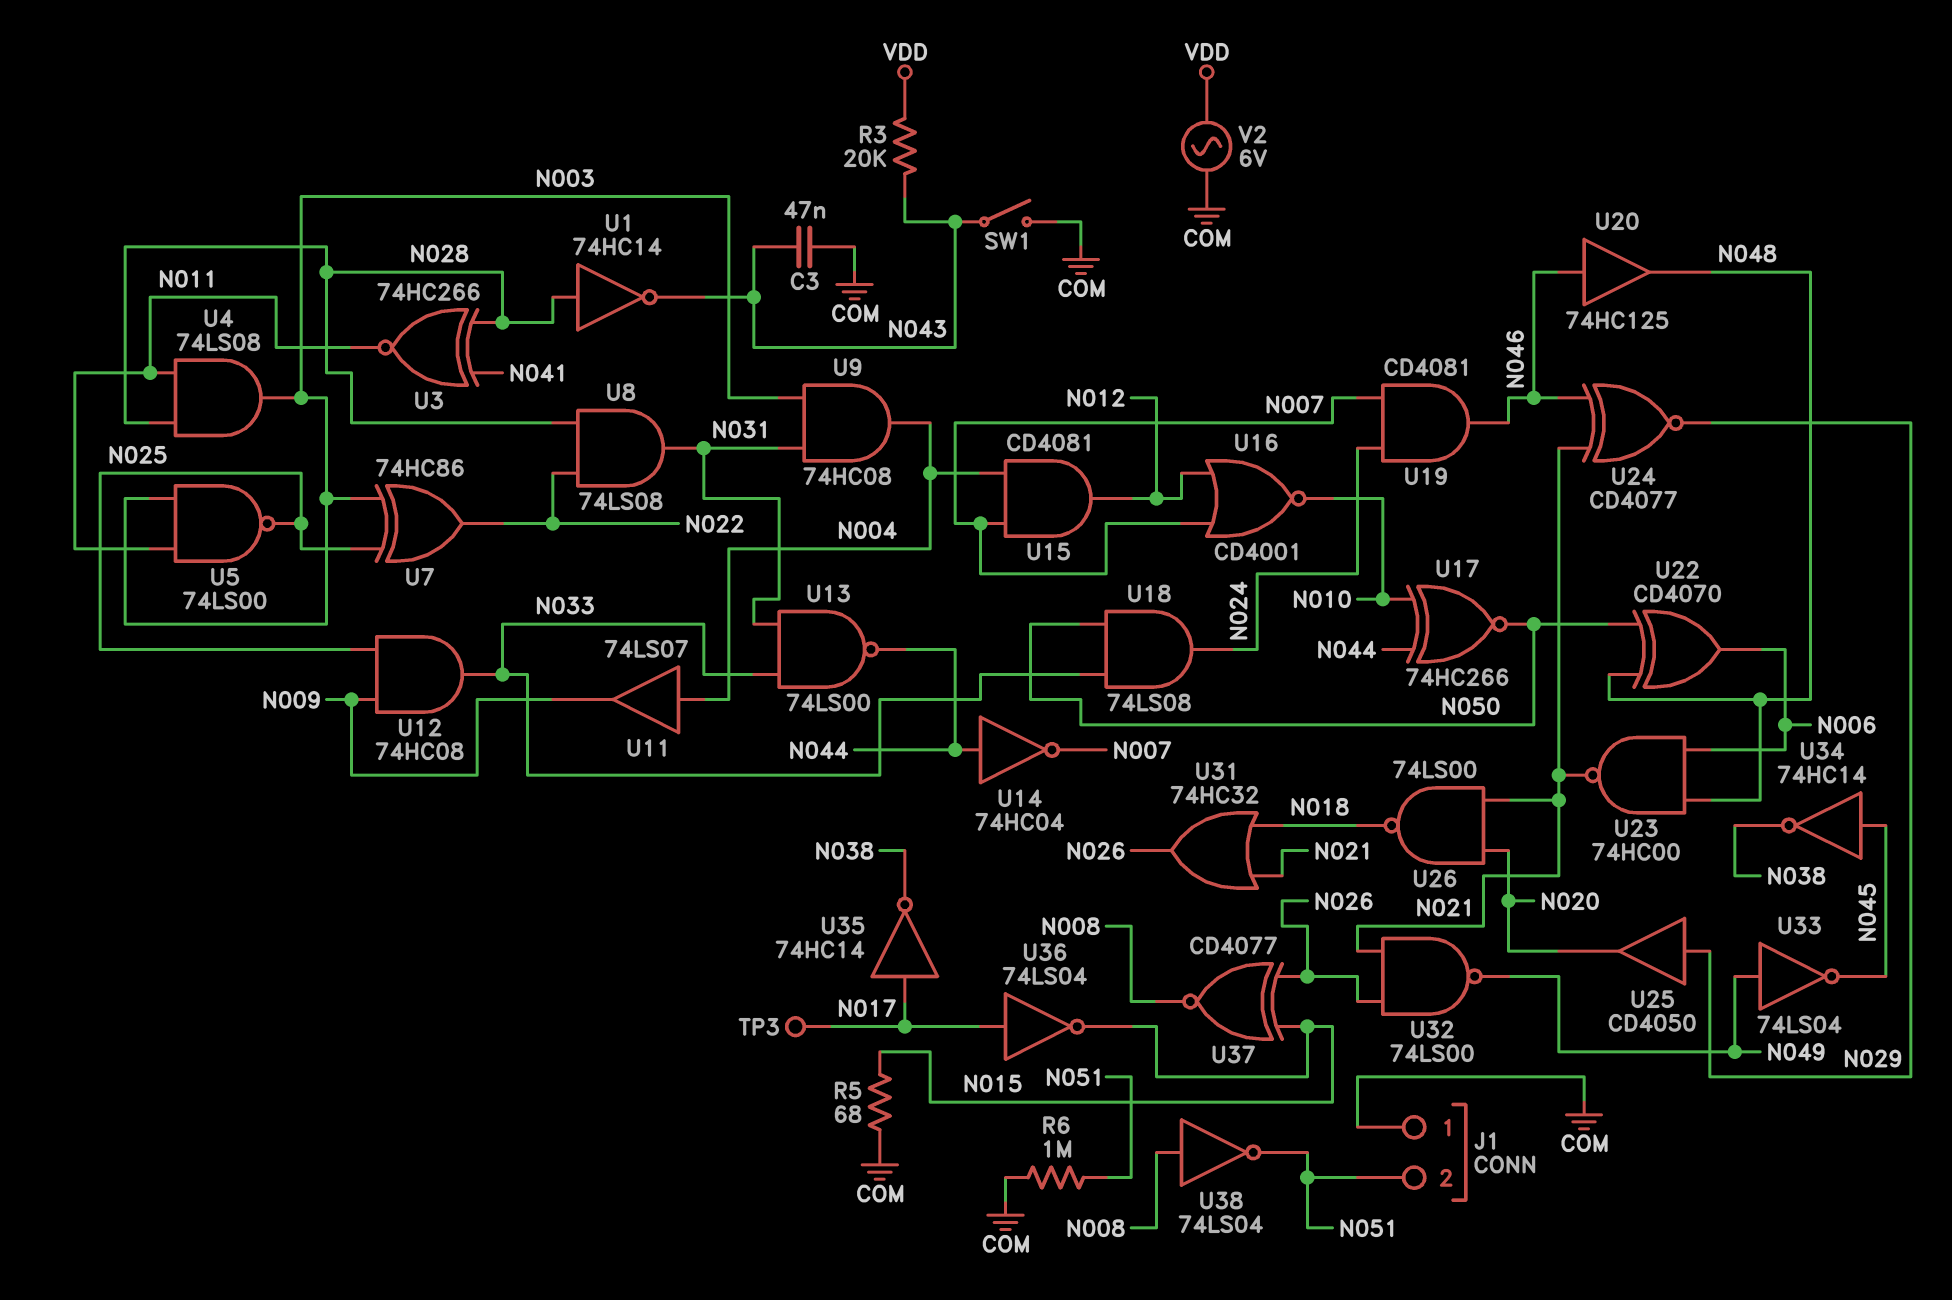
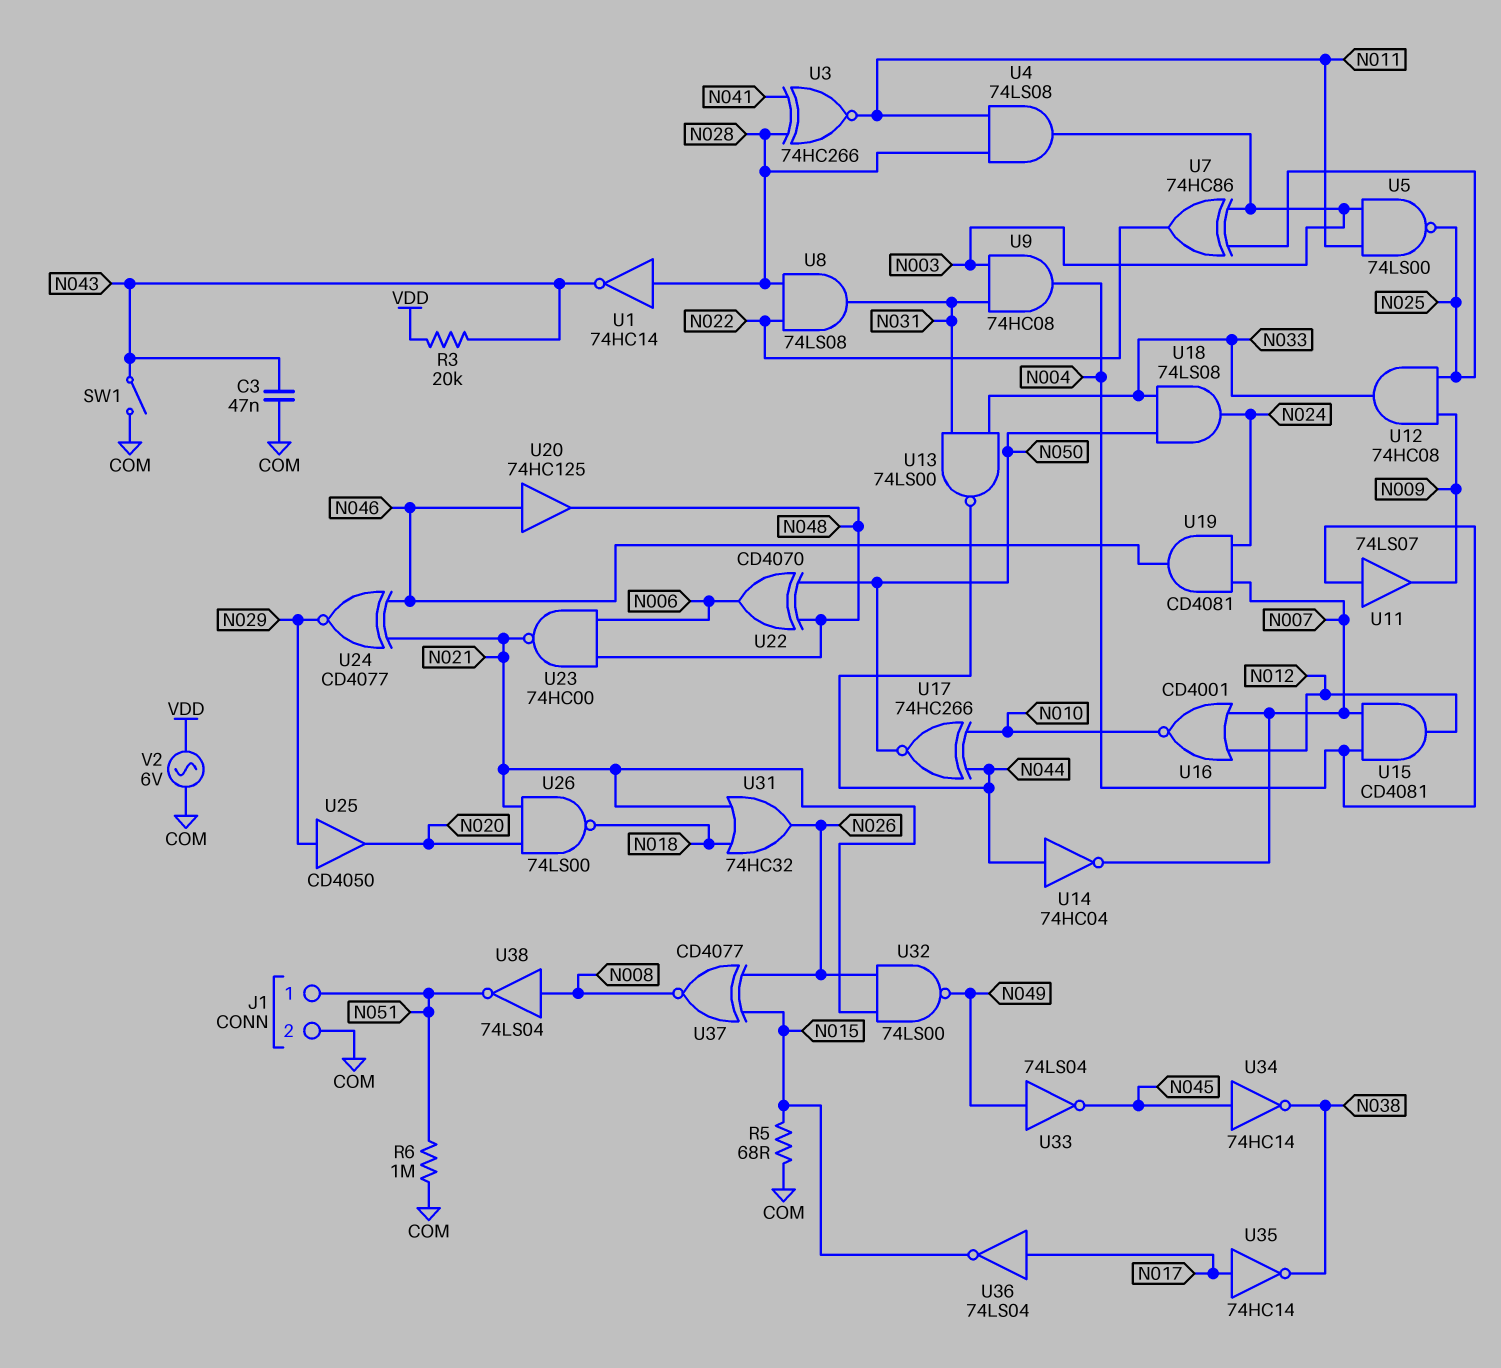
J1 pin 1: COM -> N051
J1 pin 2: N051 -> COM
TP3: test point (N017) -> none

